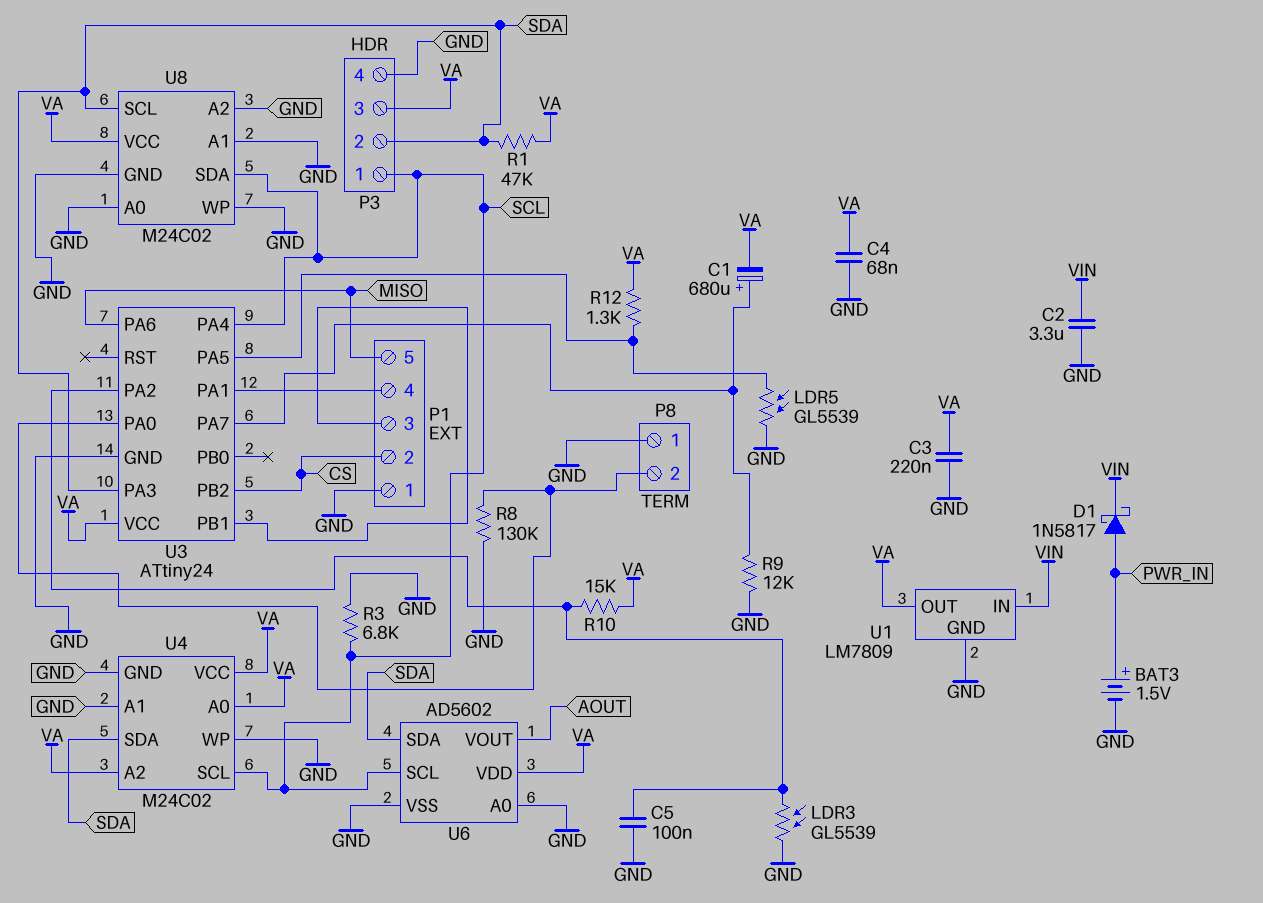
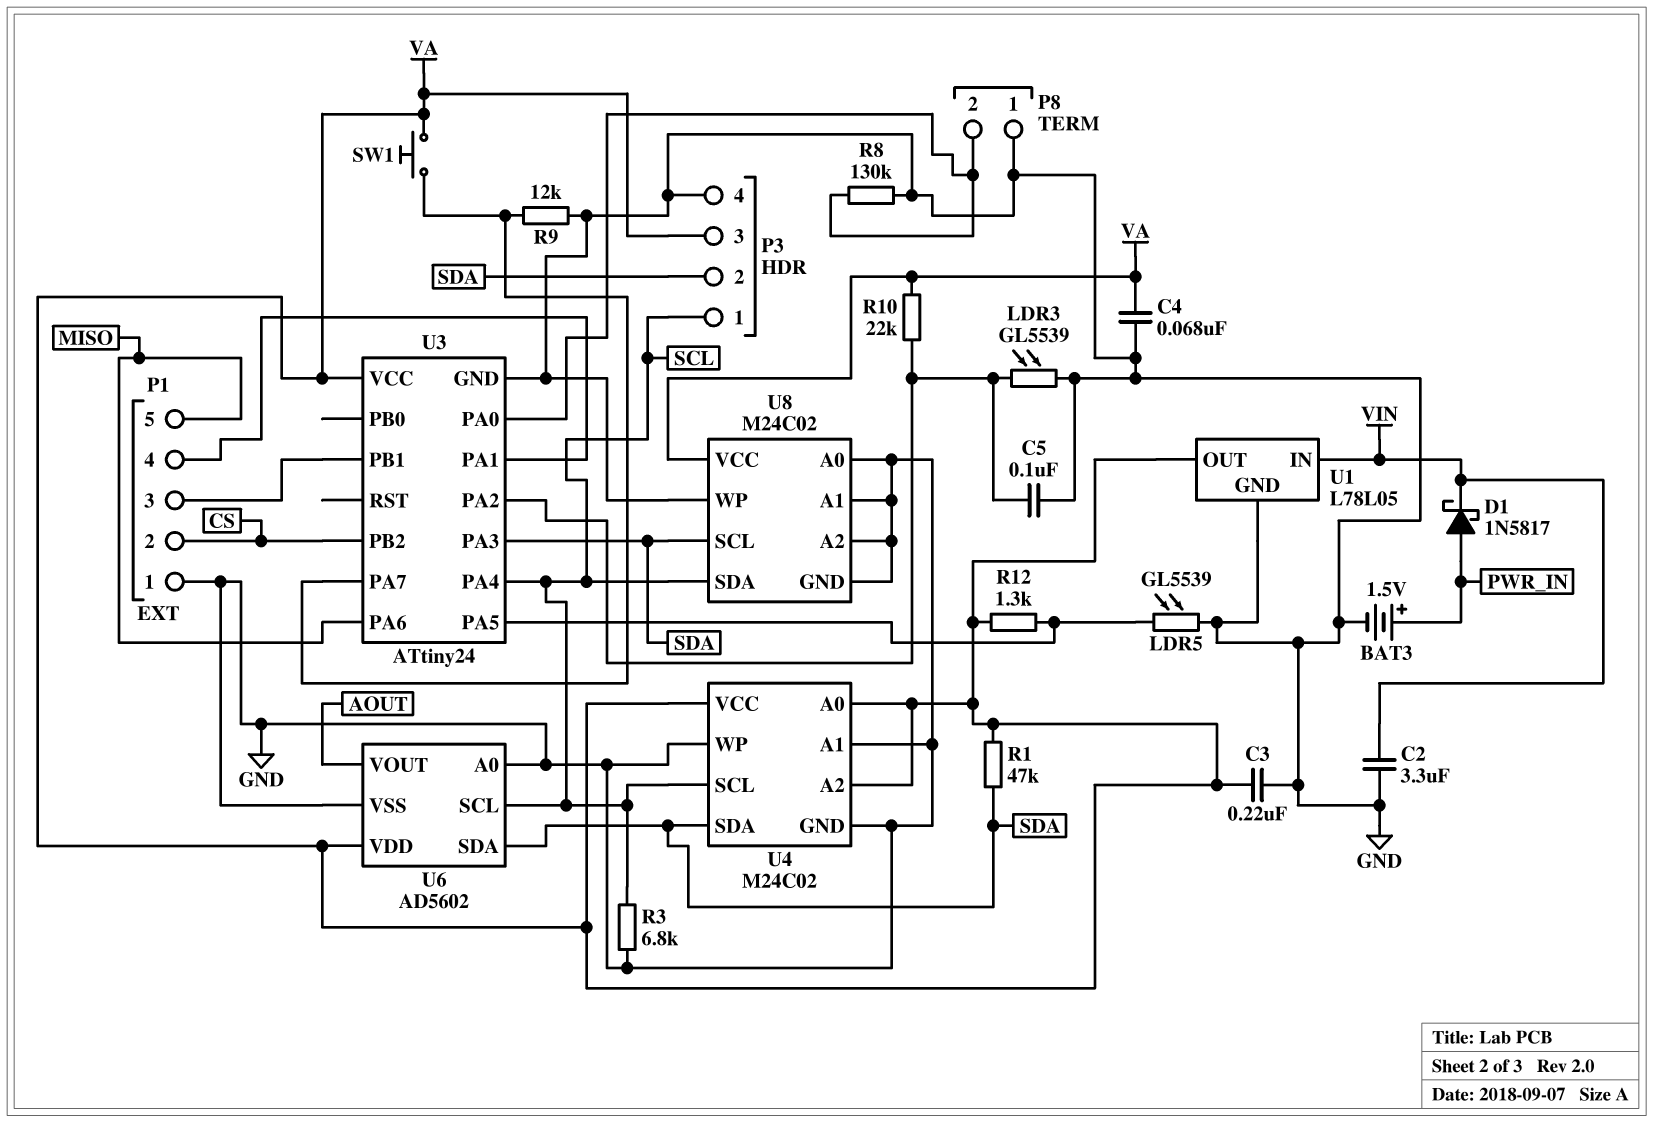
C1: 680uF (plus U3/PA7, minus VA) -> none
R10: 15k (U3/PA2, VA) -> 22k (U3/PA2, VA)
SW1: none -> button (U3/PA7, VA)
U1: LM7809 -> L78L05

